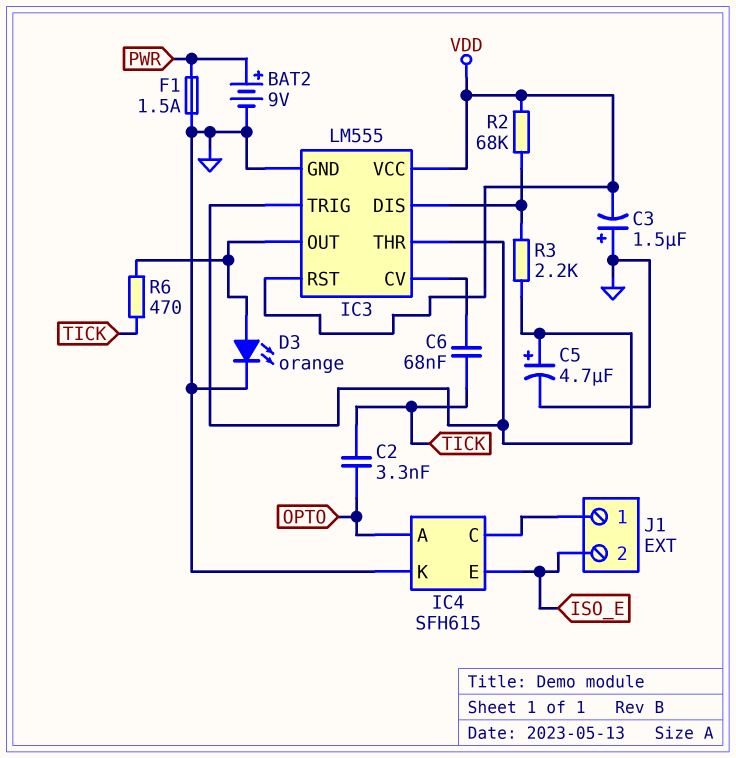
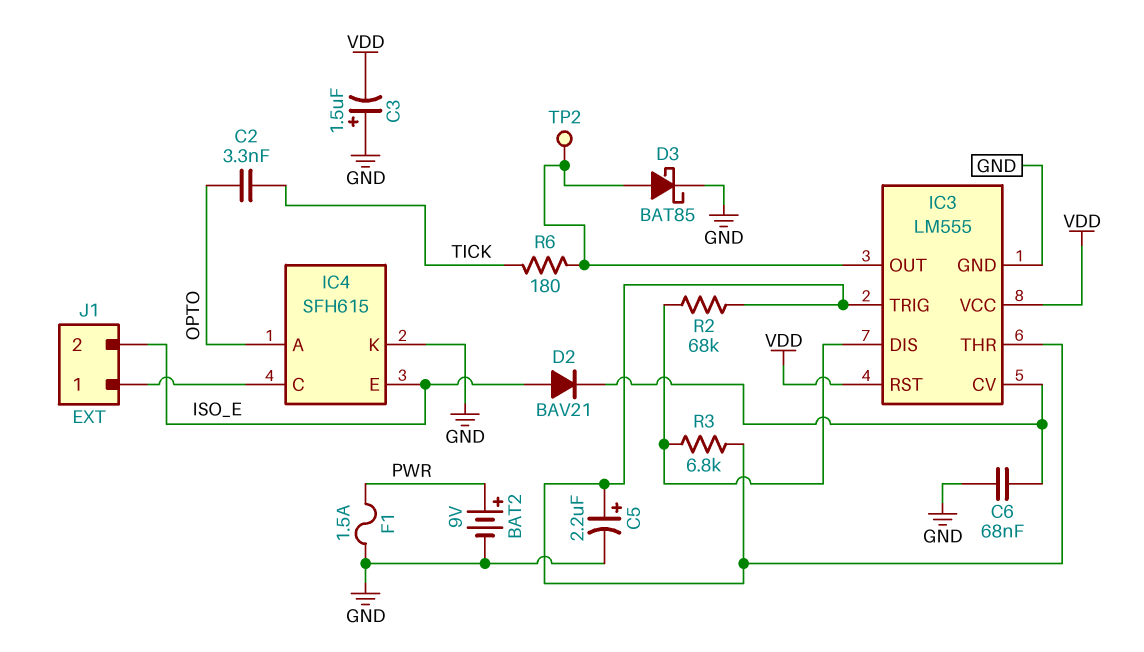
C5: 4.7uF (plus IC3/THR, minus GND) -> 2.2uF (plus IC3/THR, minus GND)
C6: 68nF (IC3/CV, TICK) -> 68nF (GND, IC3/CV)
D2: none -> diode BAV21 (A ISO_E, K IC3/CV)
D3: LED orange (A IC3/OUT, K GND) -> schottky BAT85 (A IC3/OUT, K GND)
R2: 68k (IC3/DIS, VDD) -> 68k (IC3/DIS, IC3/THR)
R3: 2.2k (IC3/DIS, IC3/THR) -> 6.8k (IC3/DIS, IC3/THR)
R6: 470 (IC3/OUT, TICK) -> 180 (IC3/OUT, TICK)
TP2: none -> test point (IC3/OUT)

